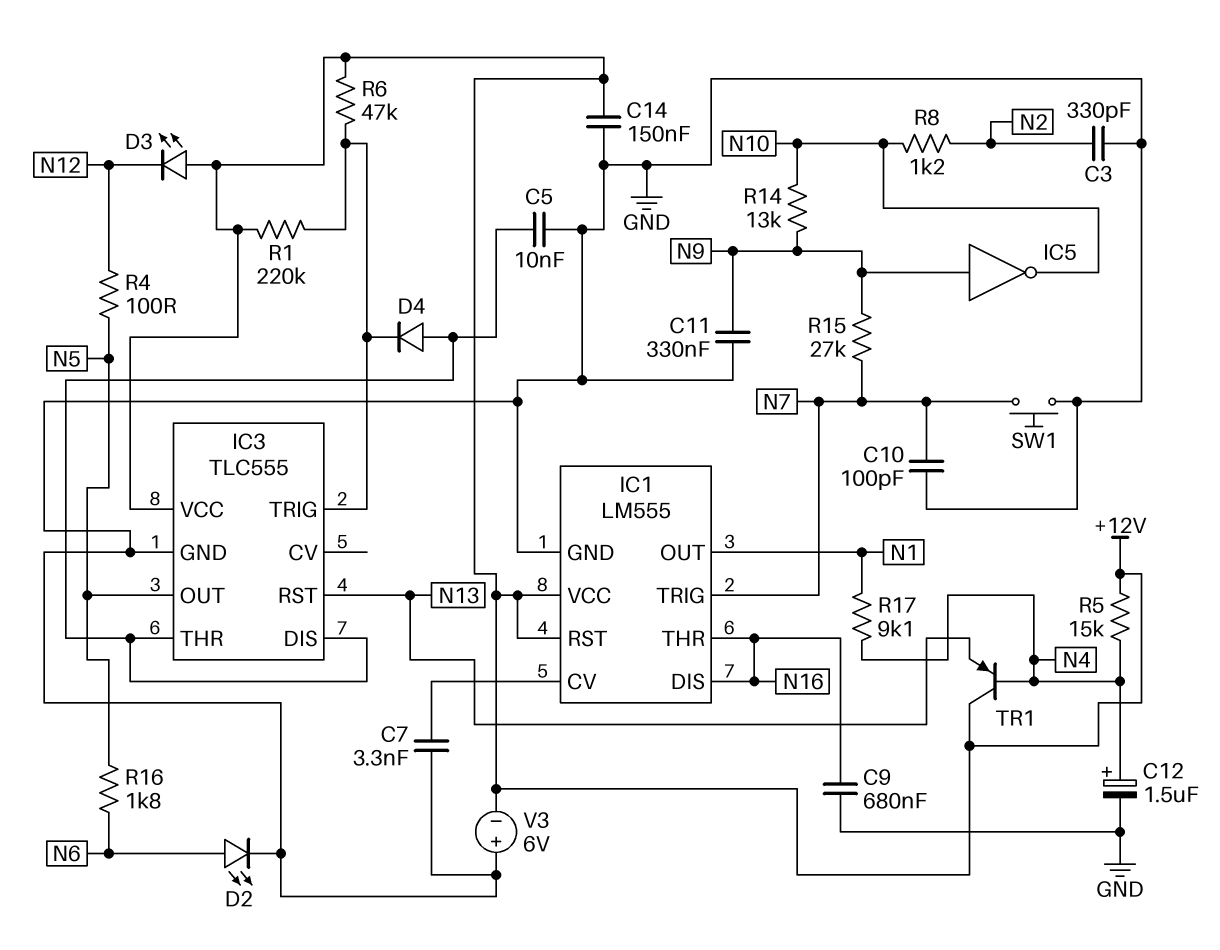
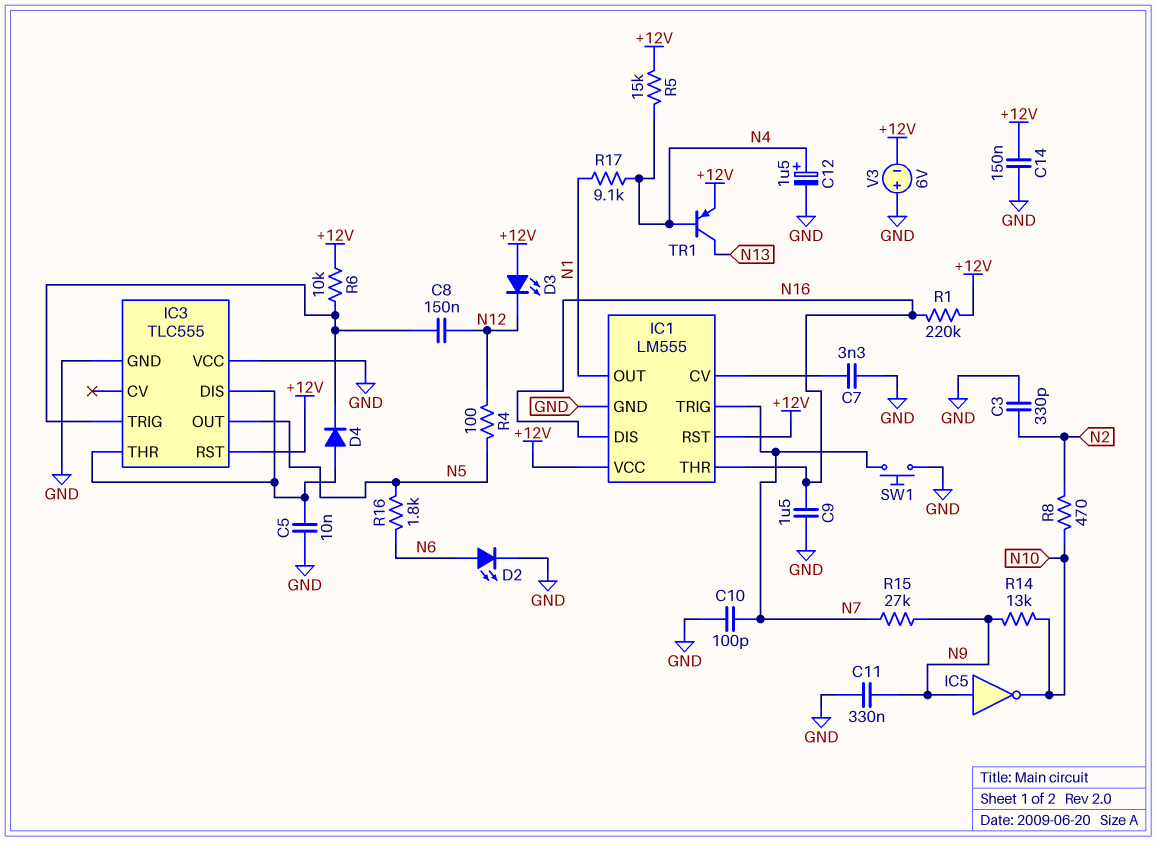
C8: none -> 150nF (IC3/TRIG, N12)
C9: 680nF (GND, N16) -> 1.5uF (GND, N16)
IC3 pin RST: N13 -> +12V
IC3 pin VCC: +12V -> GND
R1: 220k (+12V, IC3/TRIG) -> 220k (+12V, N16)
R6: 47k (+12V, IC3/TRIG) -> 10k (+12V, IC3/TRIG)
R8: 1.2k (N2, N10) -> 470 (N2, N10)
TR1: PNP (B N4, C +12V, E N13) -> PNP (B N4, C N13, E +12V)

